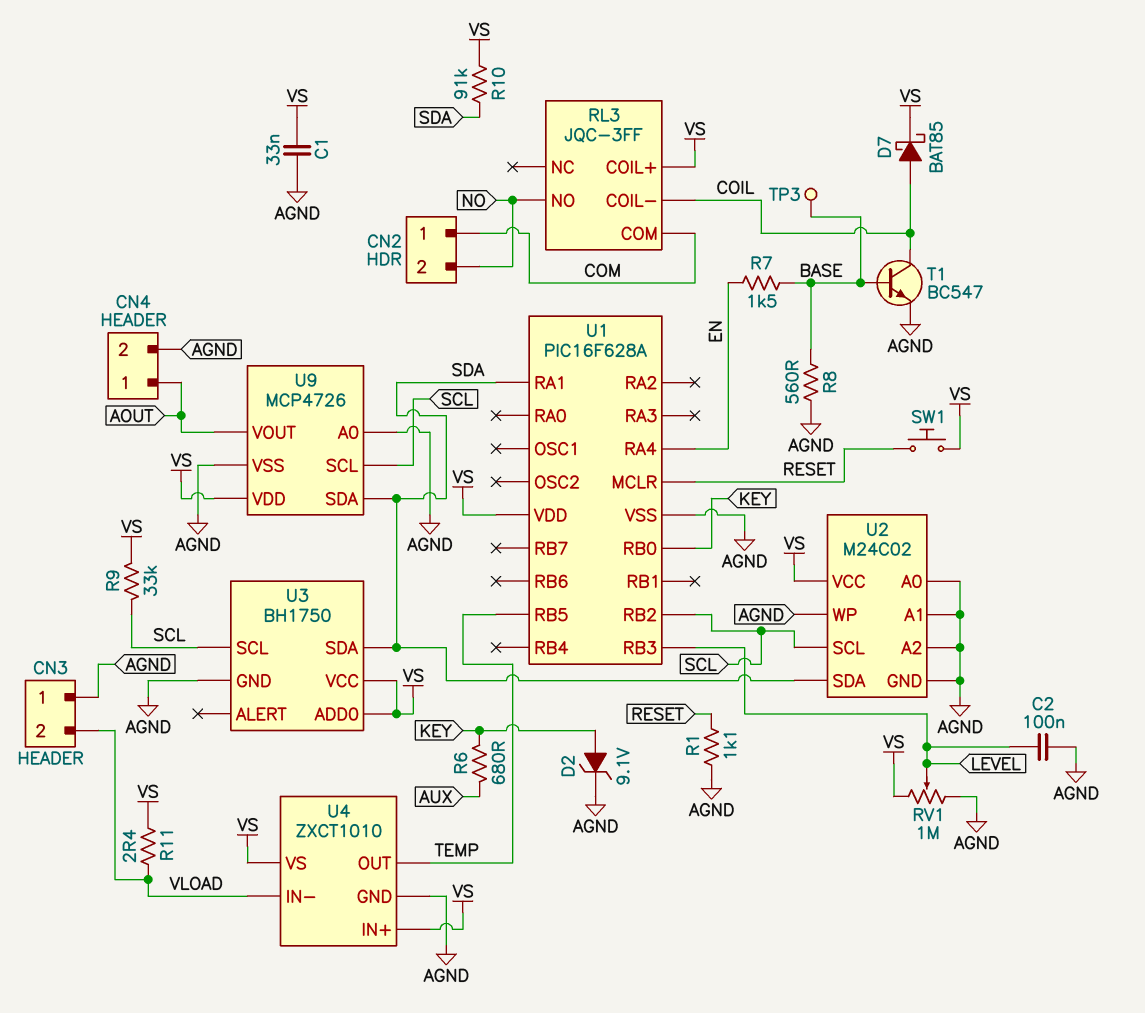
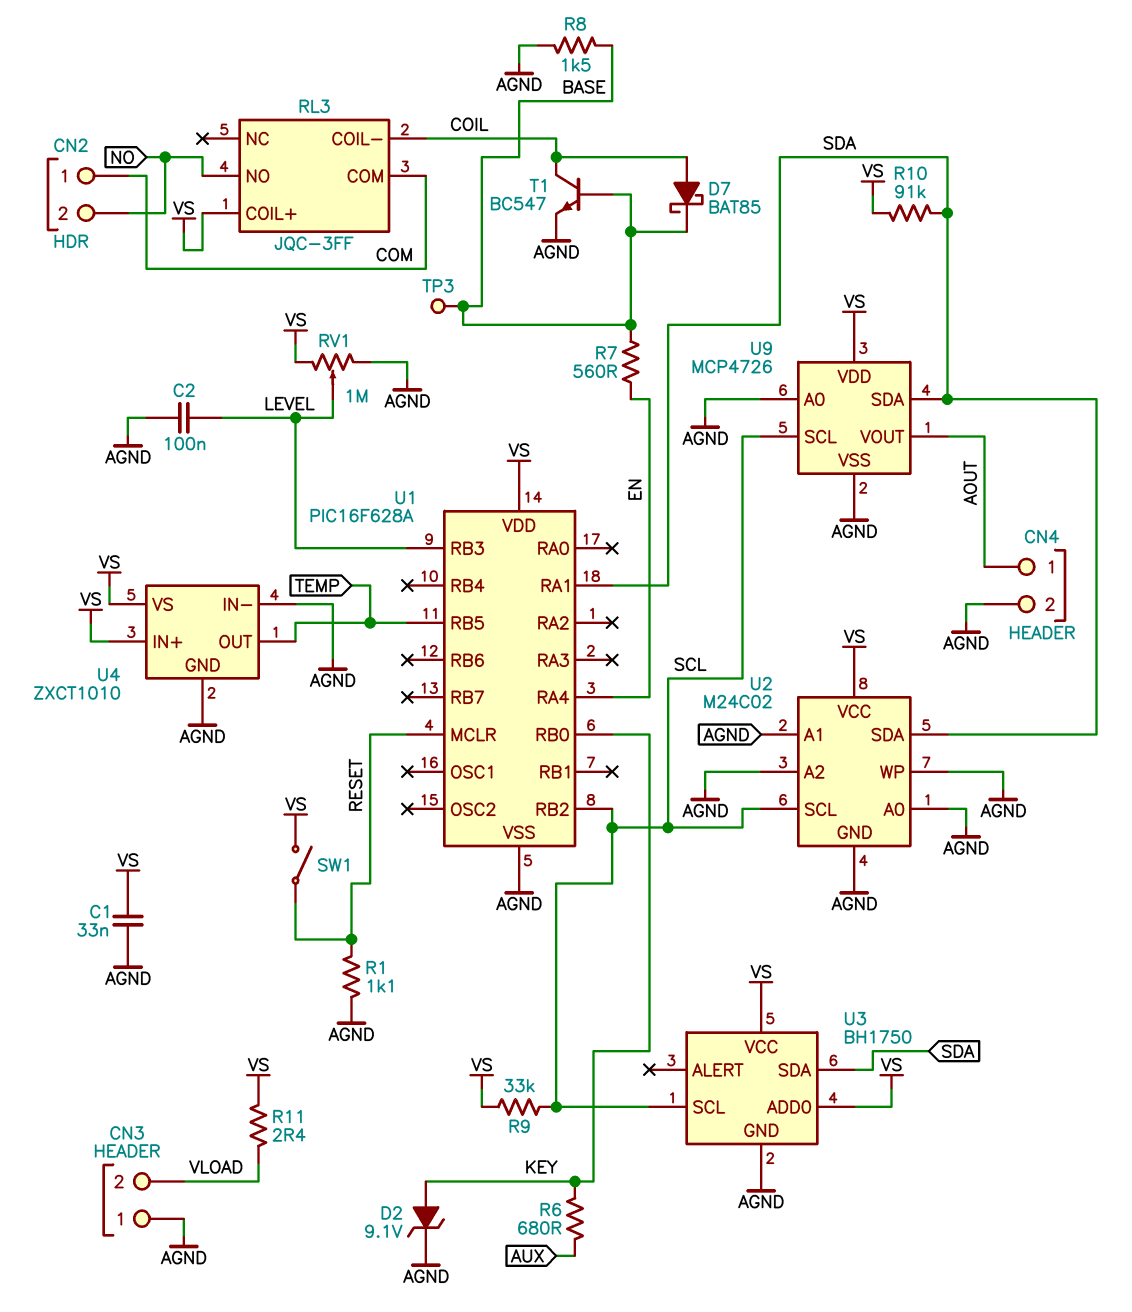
D7: schottky BAT85 (A COIL, K VS) -> schottky BAT85 (A COIL, K BASE)
R7: 1.5k (BASE, EN) -> 560 (BASE, EN)
R8: 560 (AGND, BASE) -> 1.5k (AGND, BASE)
SW1: button (RESET, VS) -> switch (RESET, VS)
U4 pin IN-: VLOAD -> AGND

